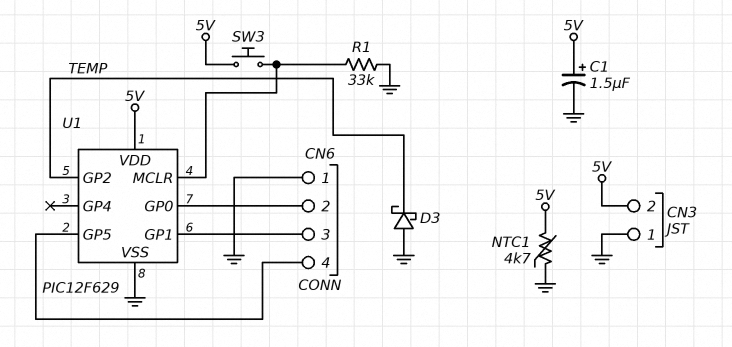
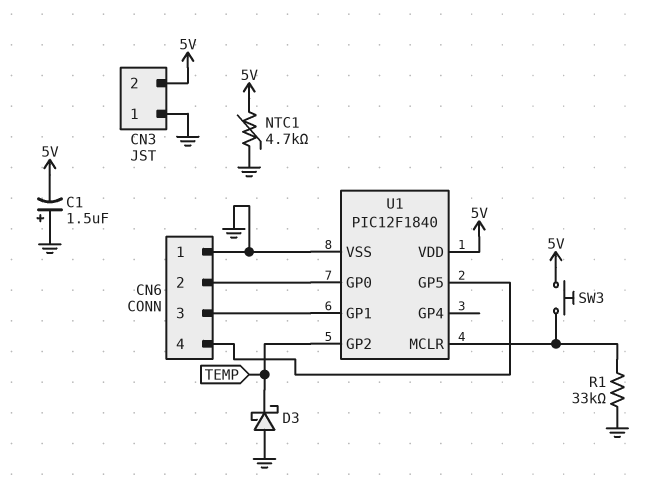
C1: 1.5uF (plus 5V, minus GND) -> 1.5uF (plus GND, minus 5V)
U1: PIC12F629 -> PIC12F1840

